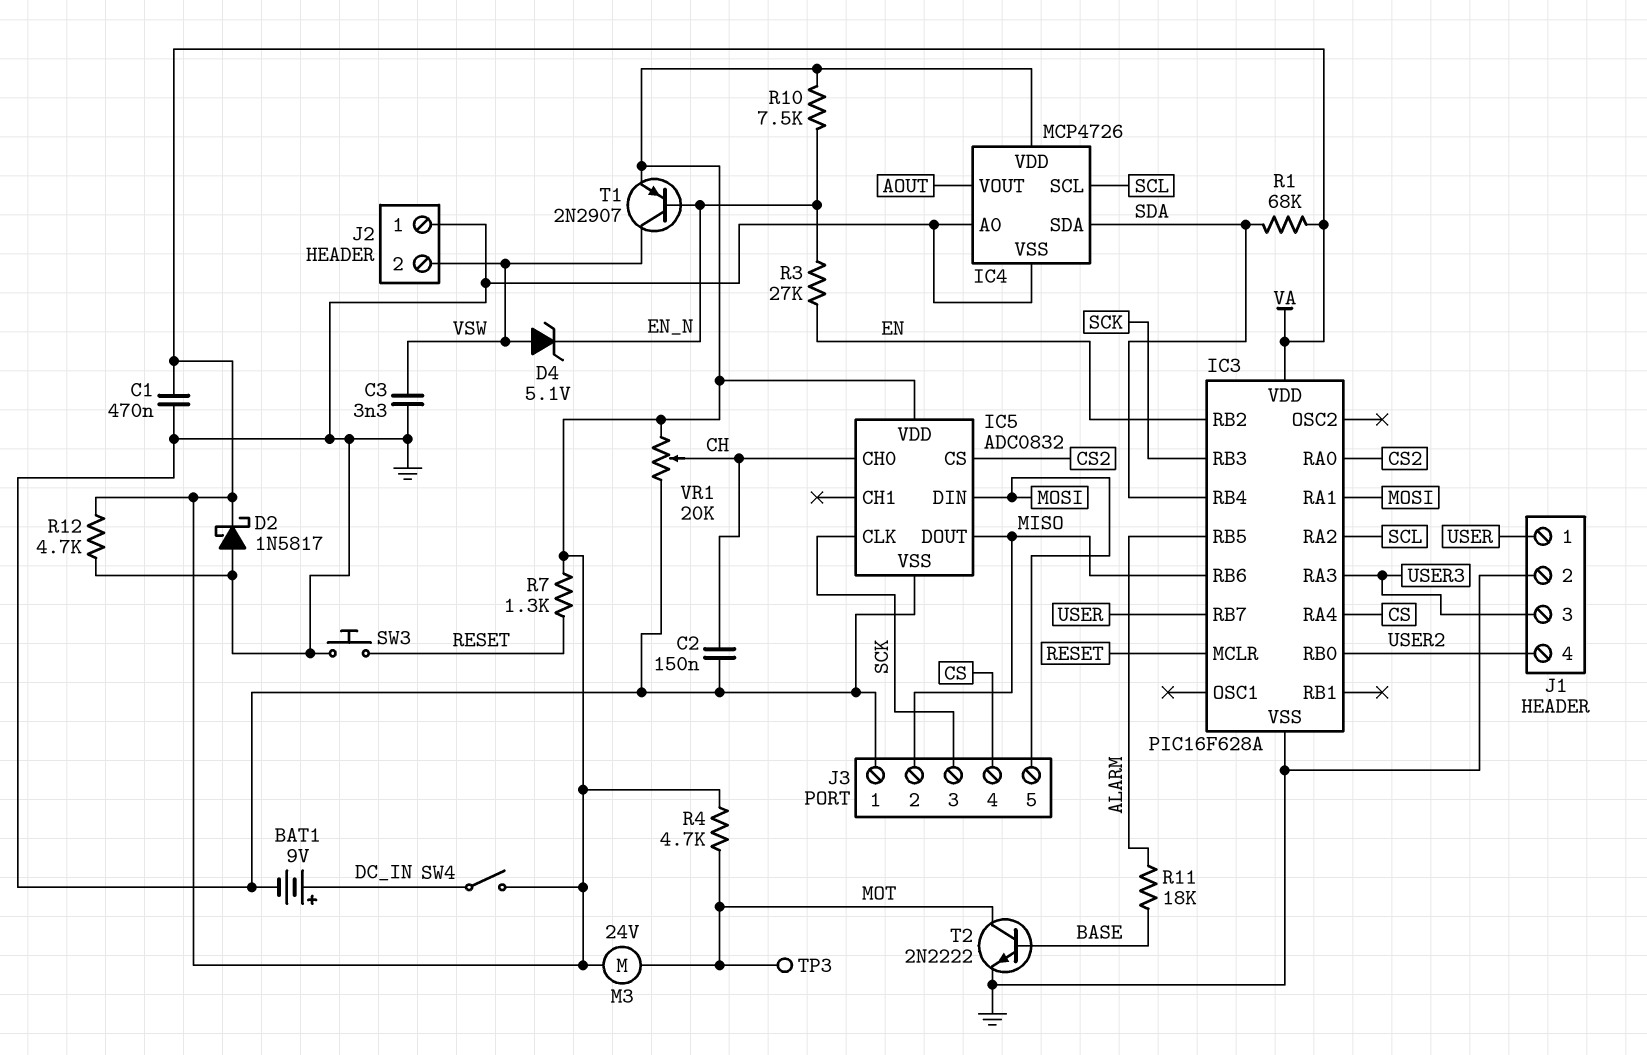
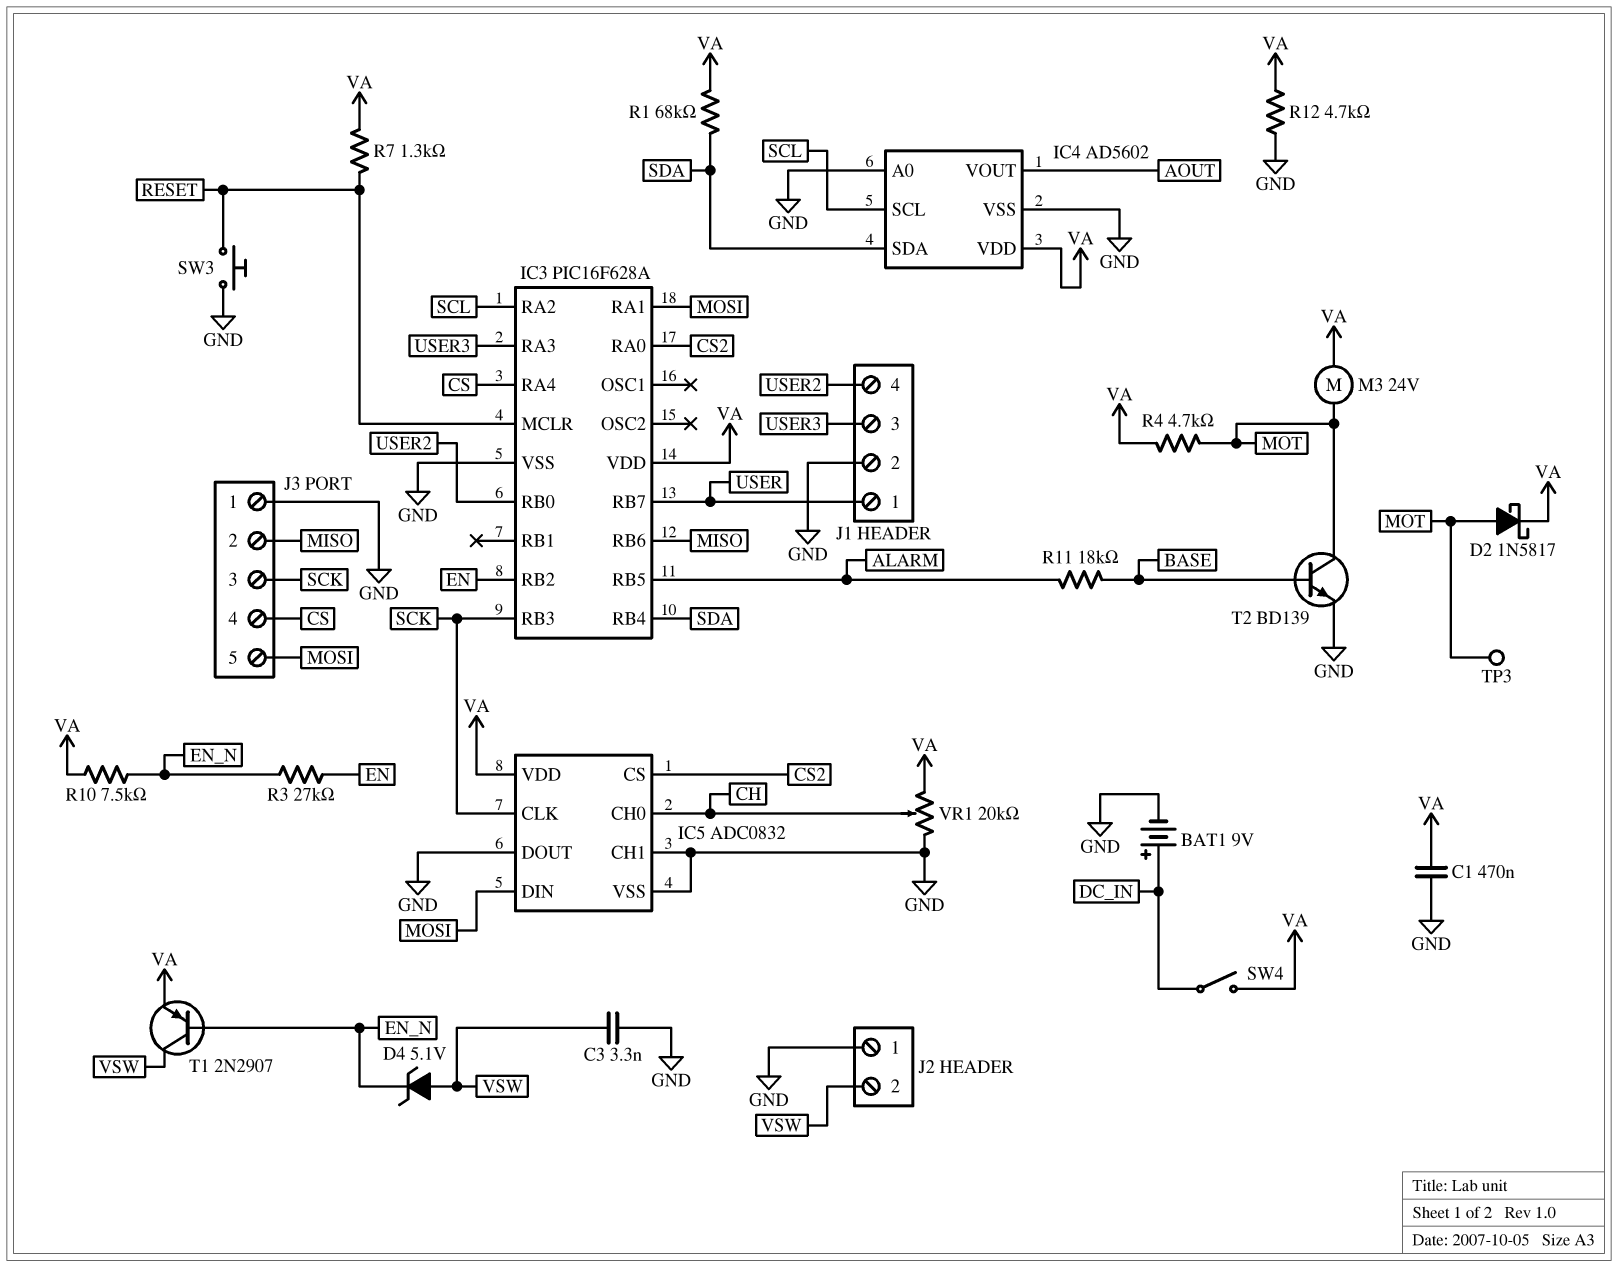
C2: 150nF (CH, GND) -> none
D2: schottky 1N5817 (A GND, K VA) -> schottky 1N5817 (A MOT, K VA)
IC4: MCP4726 -> AD5602
IC5 pin CH1: none -> GND
IC5 pin DOUT: MISO -> GND
T2: NPN 2N2222 (B BASE, C MOT, E GND) -> NPN BD139 (B BASE, C MOT, E GND)

